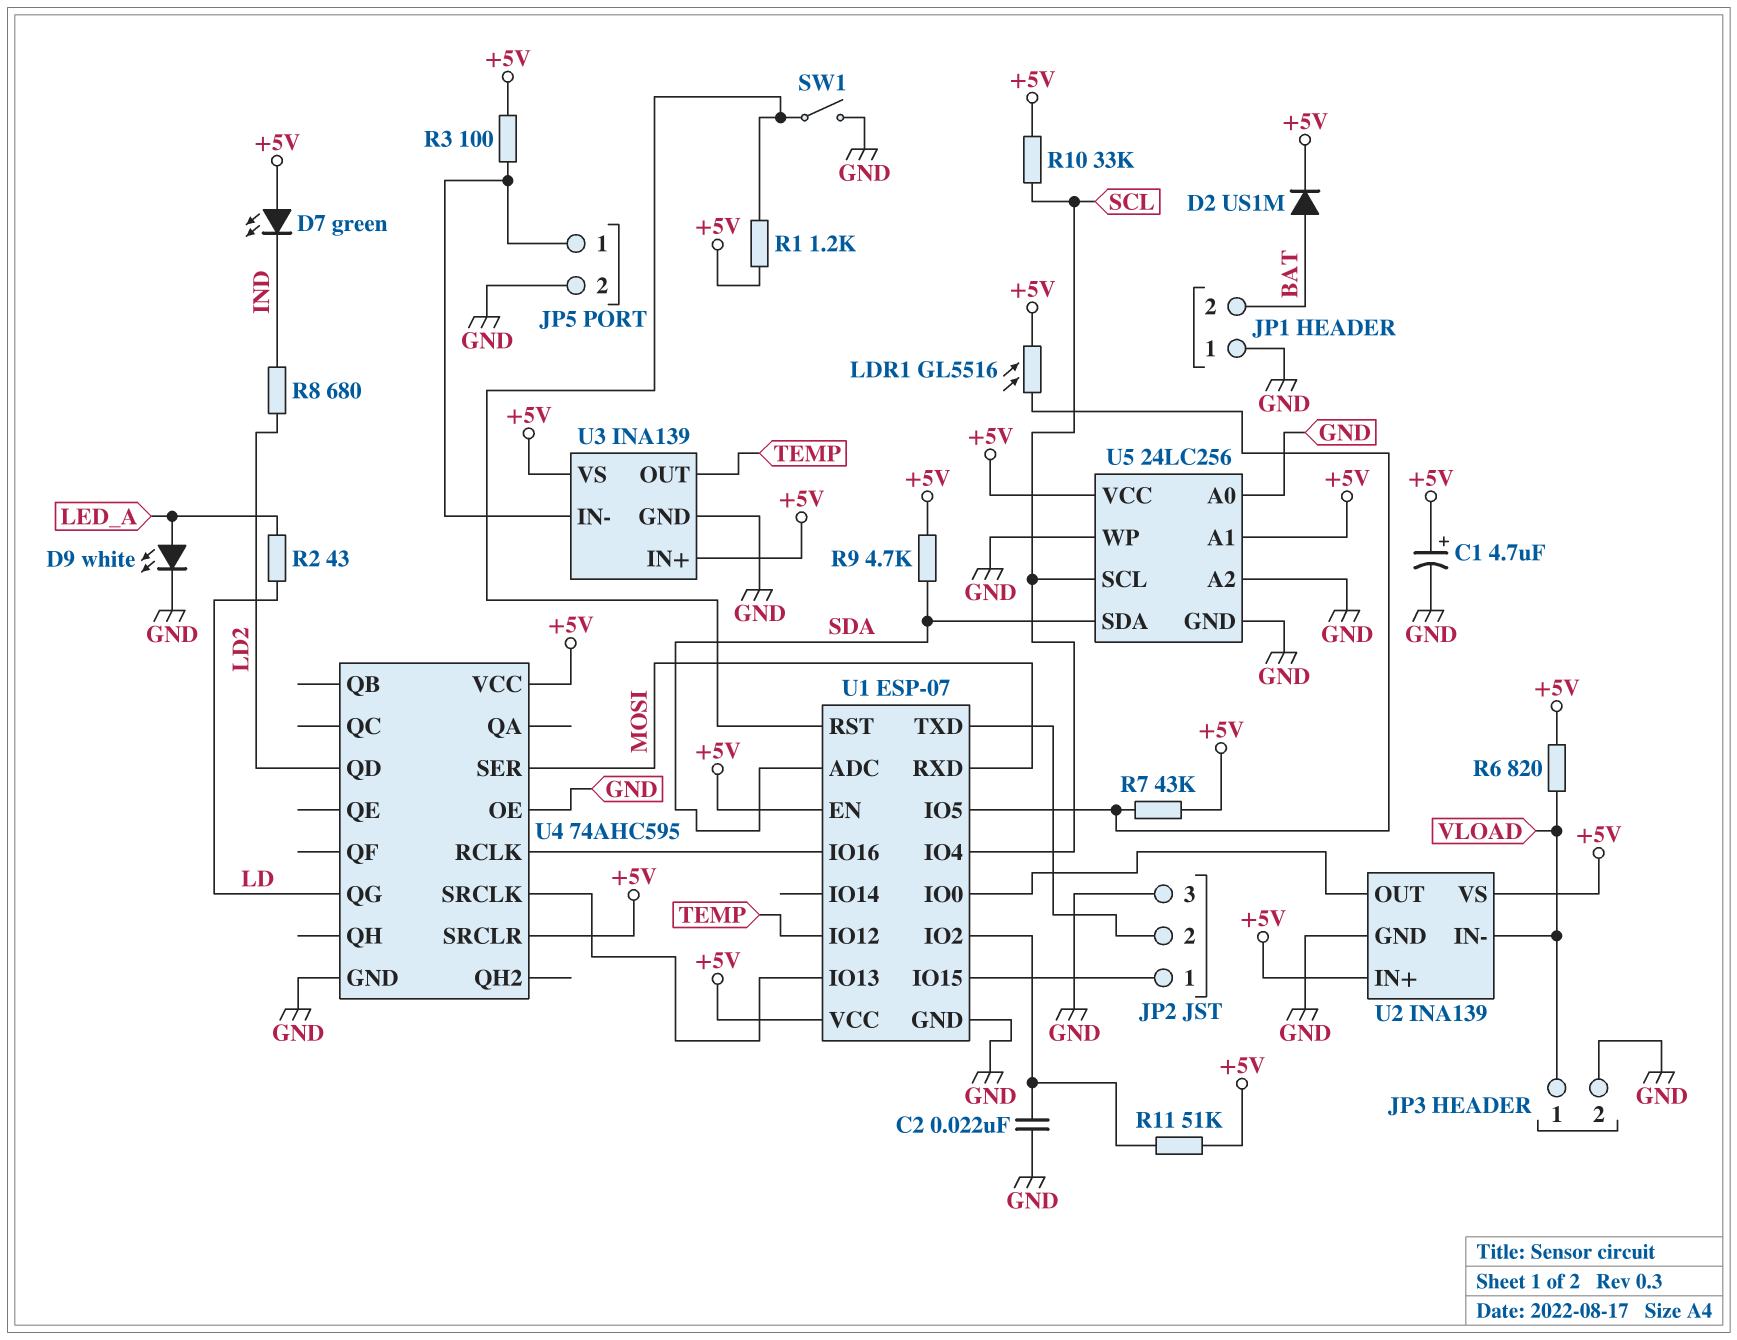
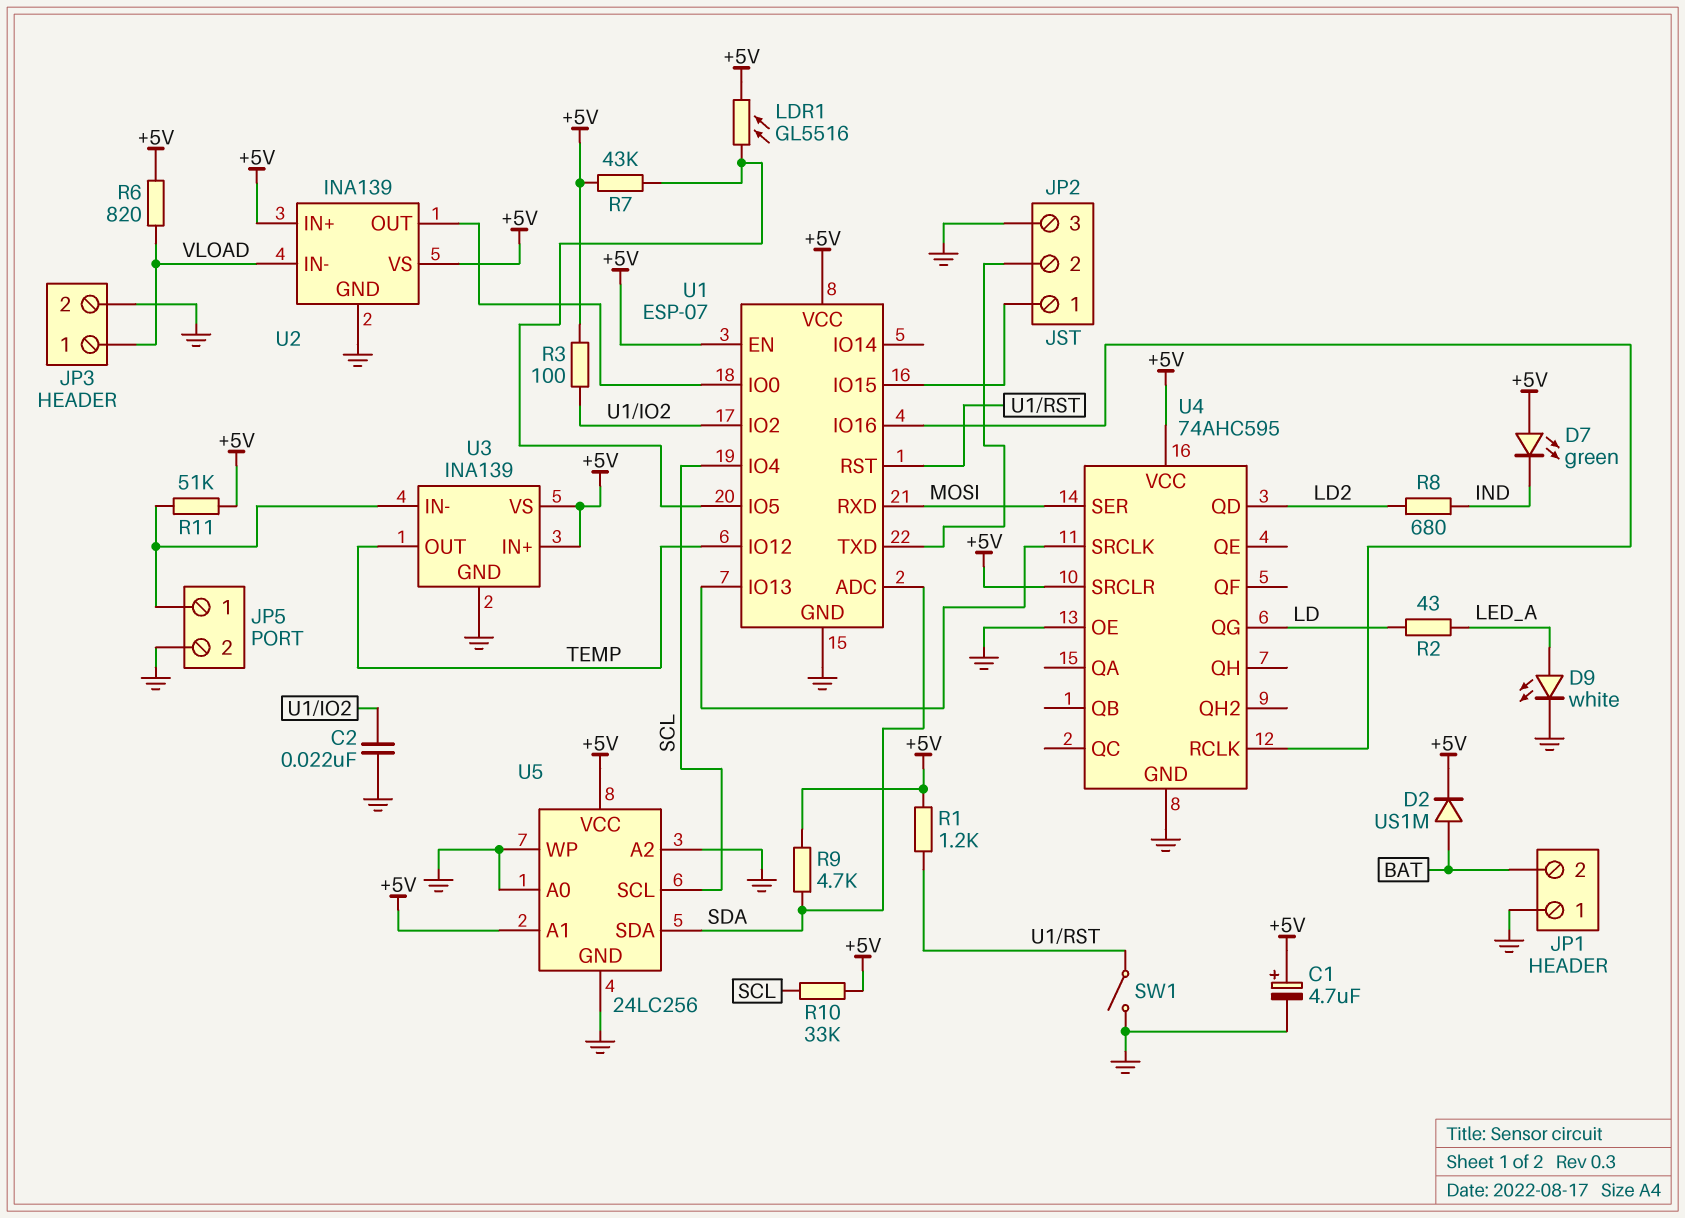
R3: 100 (+5V, JP5/1) -> 100 (+5V, U1/IO2)
R11: 51k (+5V, U1/IO2) -> 51k (+5V, JP5/1)

